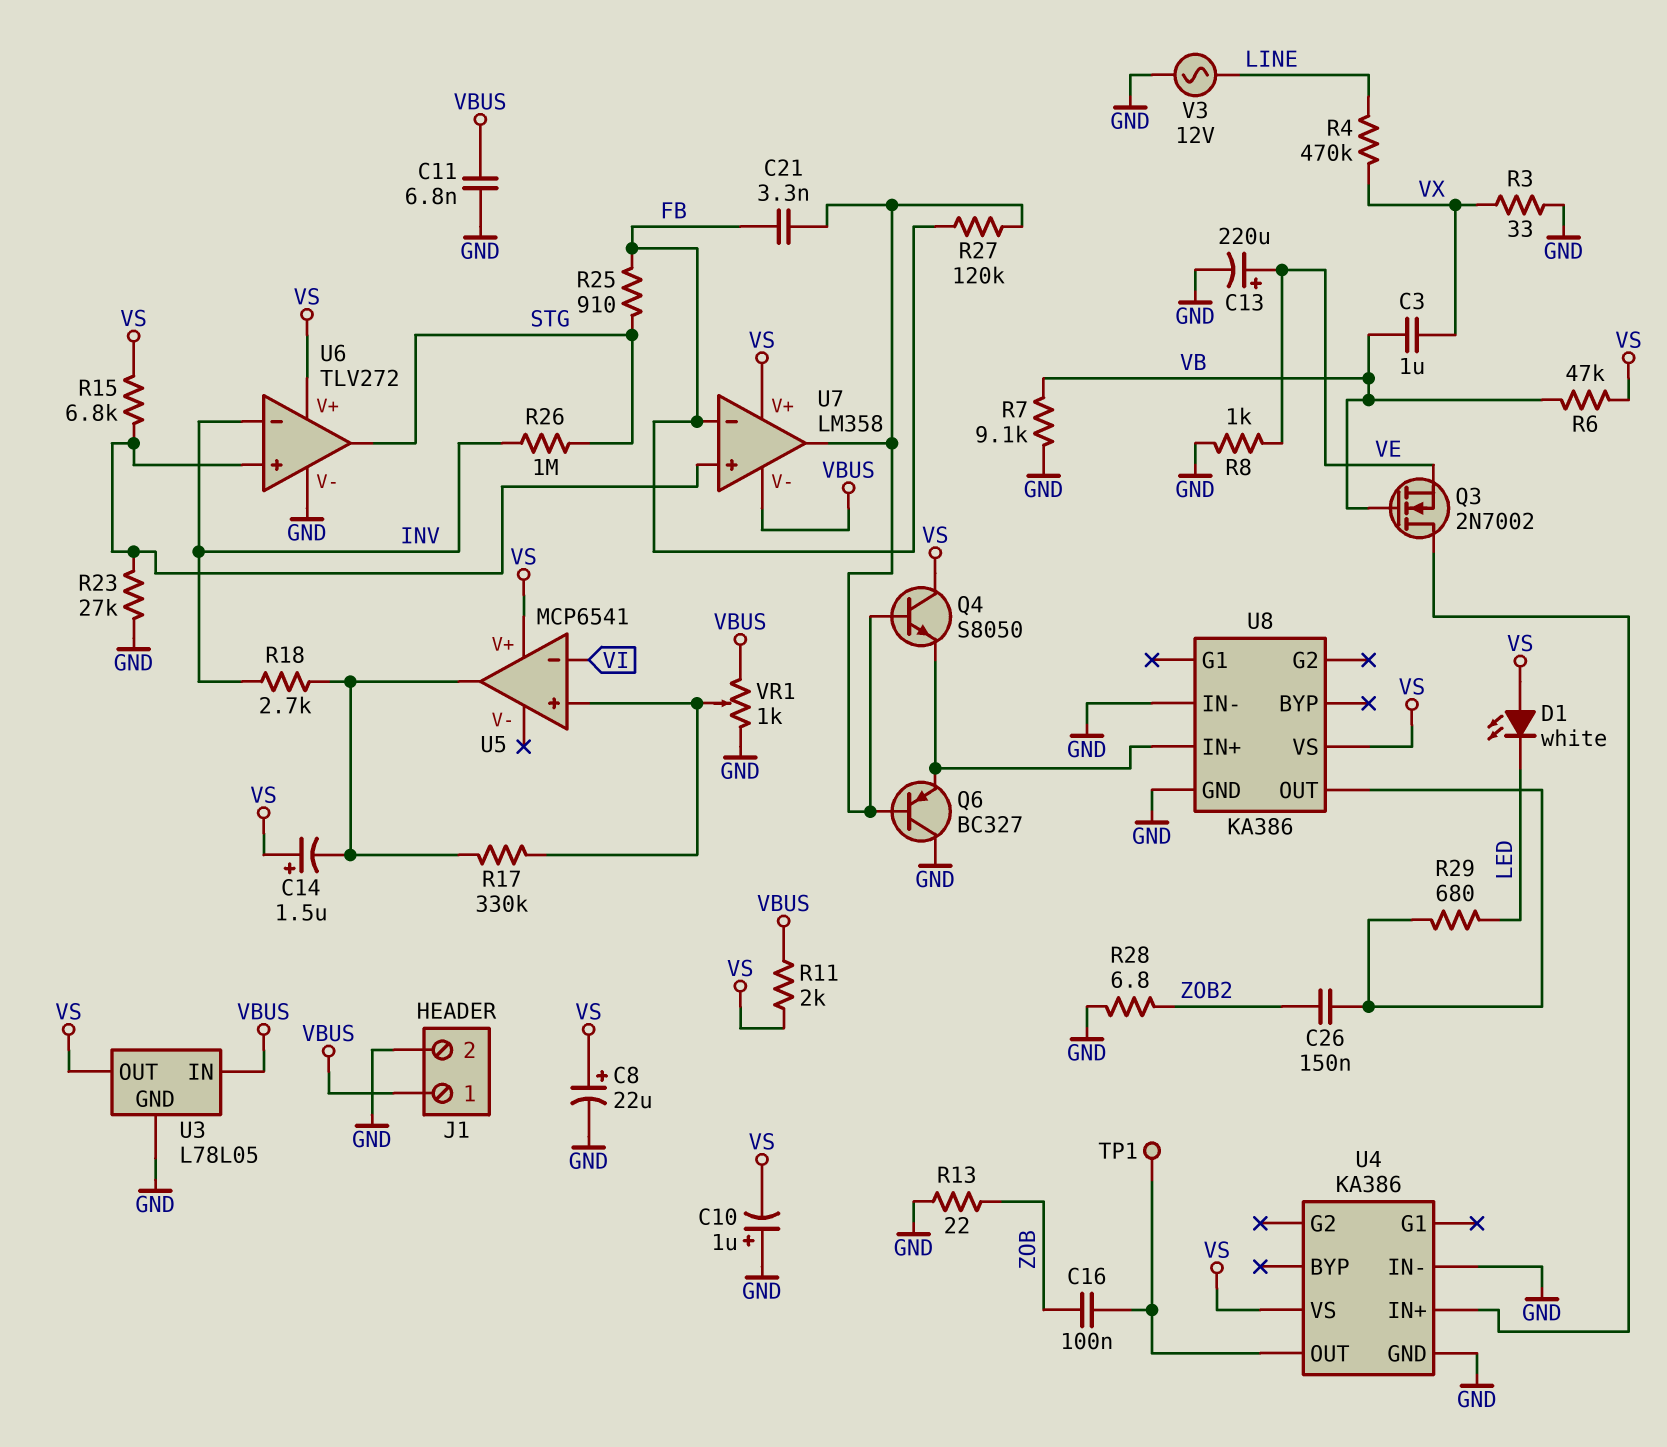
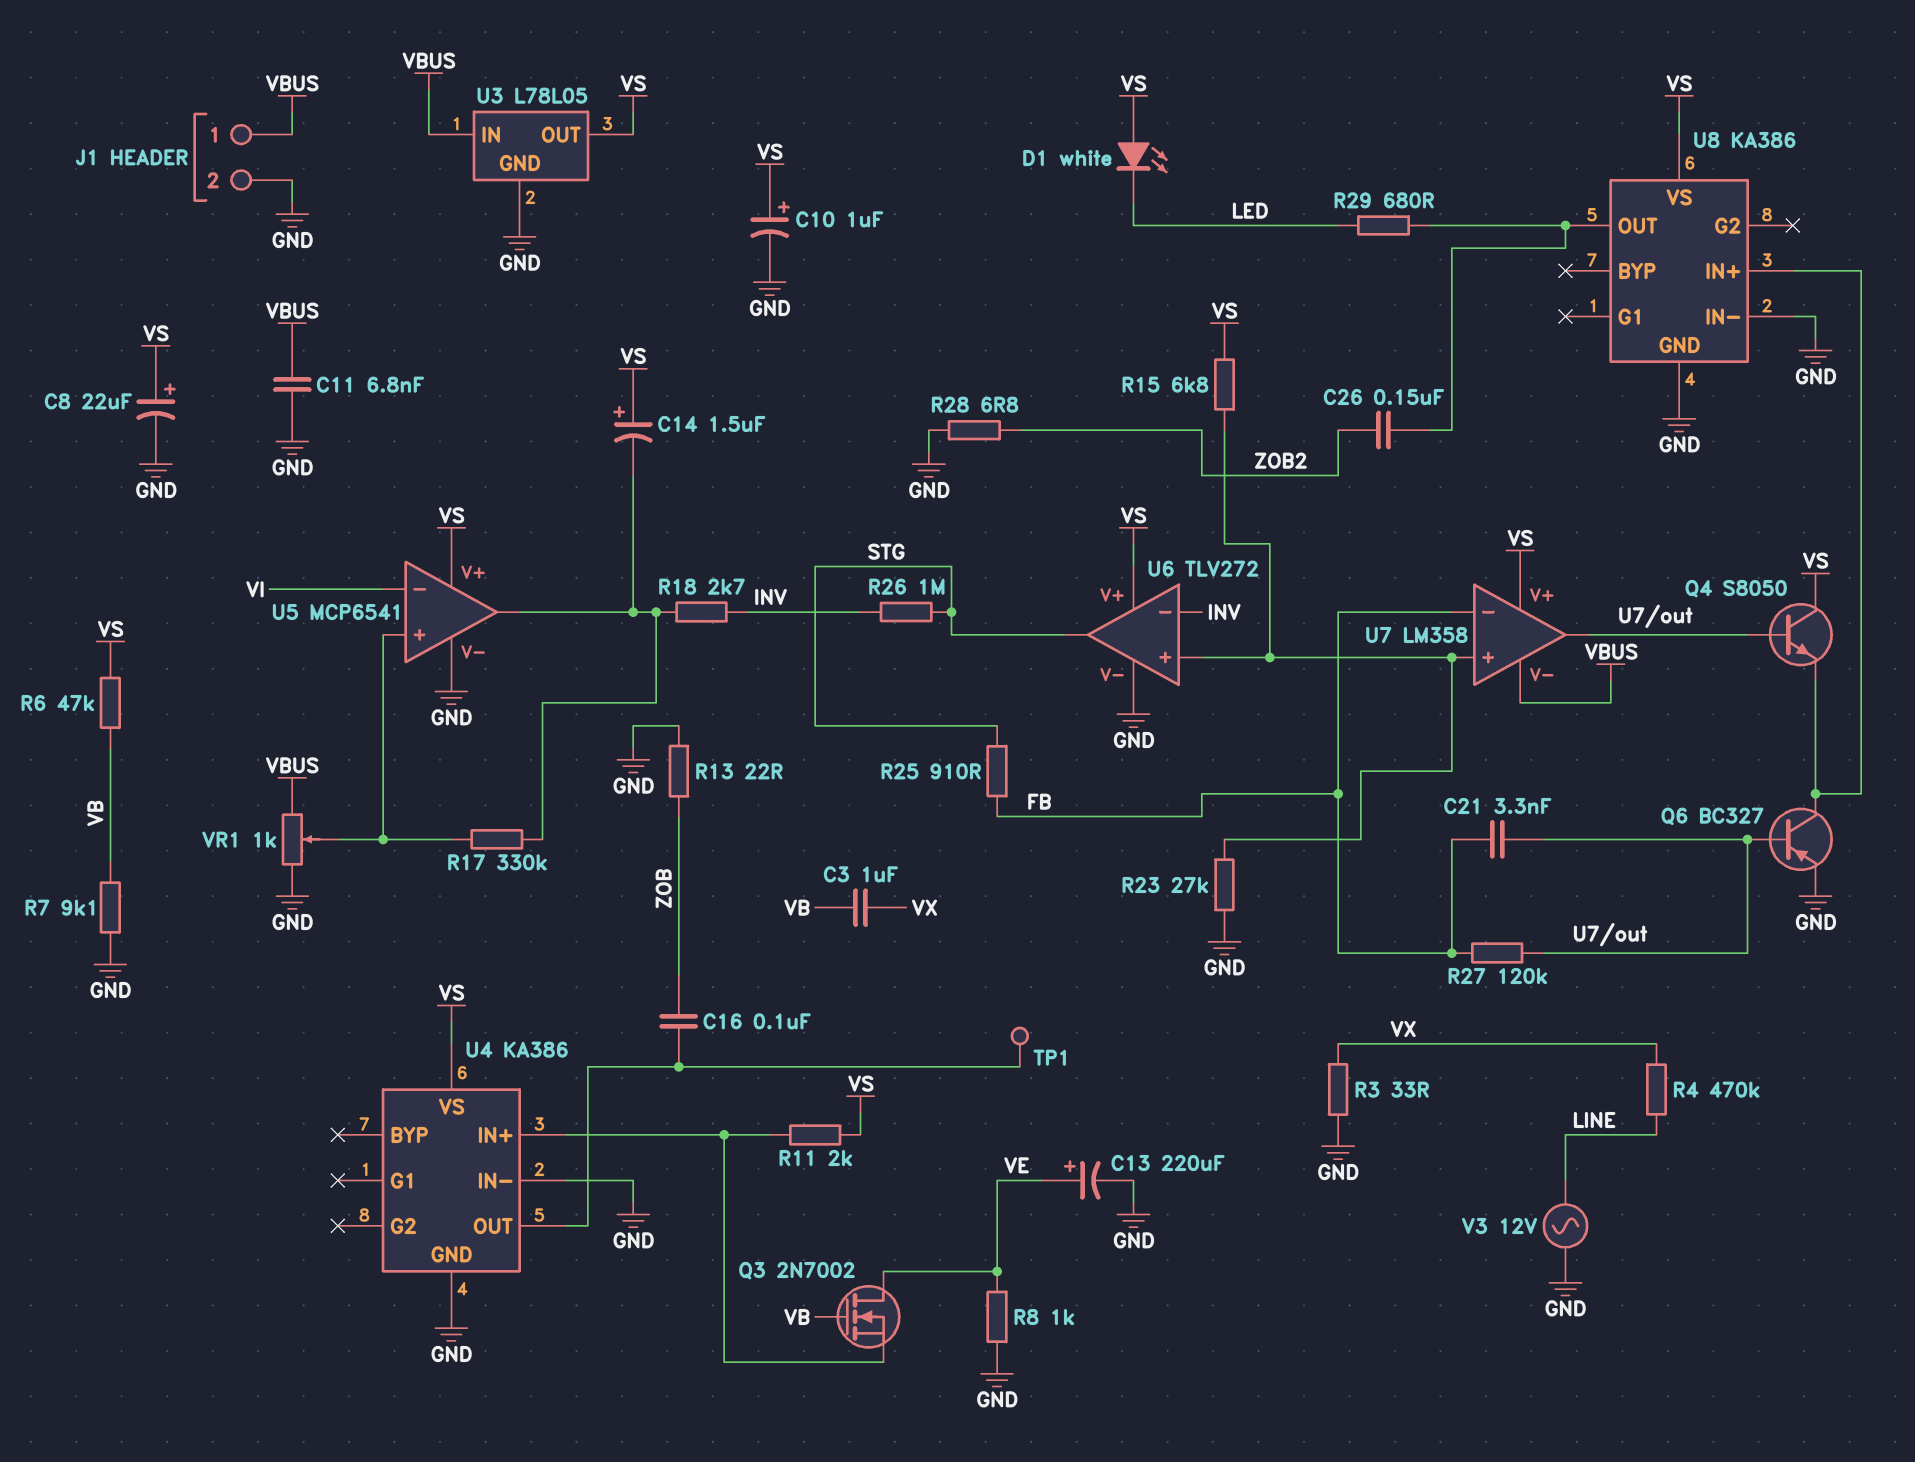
C10: 1uF (plus GND, minus VS) -> 1uF (plus VS, minus GND)
Q3: NMOS 2N7002 (G VB, D U4/IN+, S VE) -> NMOS 2N7002 (G VB, D VE, S U4/IN+)
Q6: PNP BC327 (B U7/out, C GND, E U8/IN+) -> PNP BC327 (B U7/out, C U8/IN+, E GND)
R11: 2k (VBUS, VS) -> 2k (U4/IN+, VS)
U5 pin V-: none -> GND

